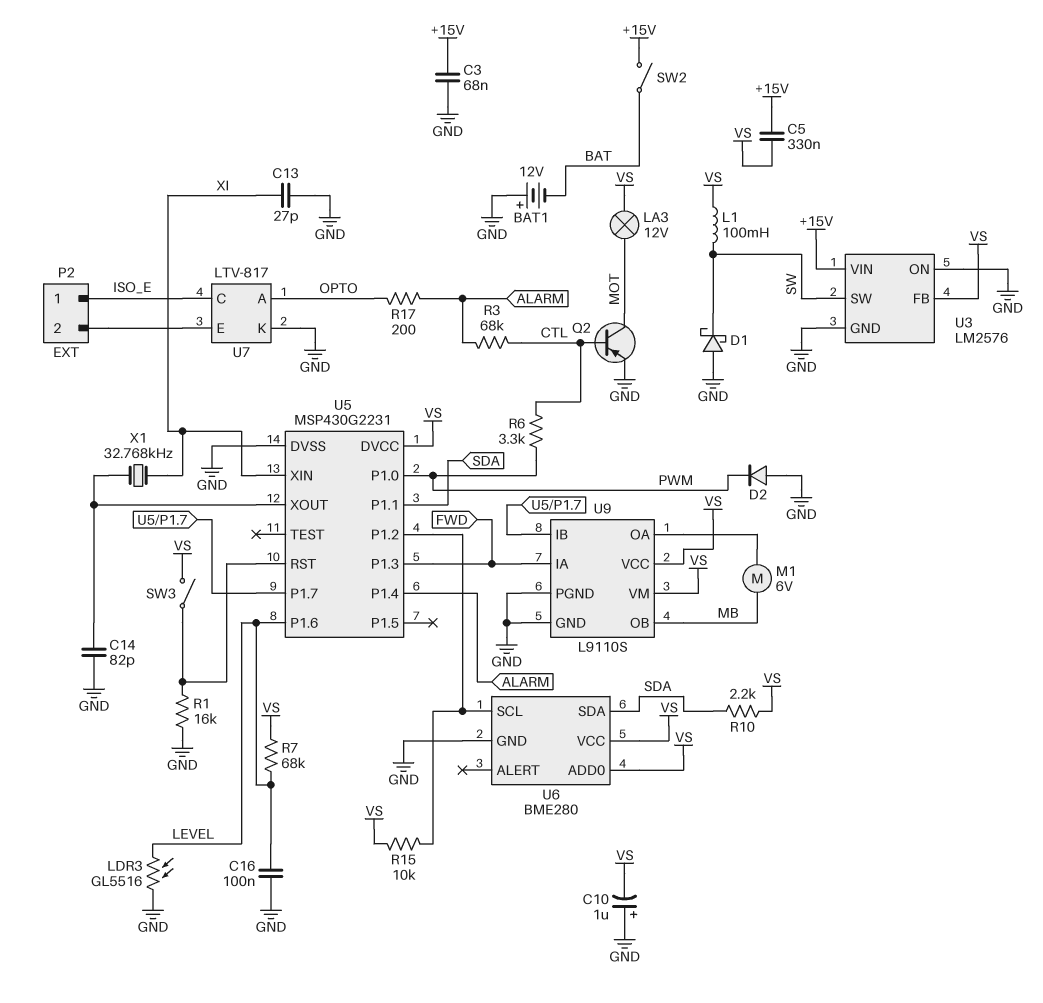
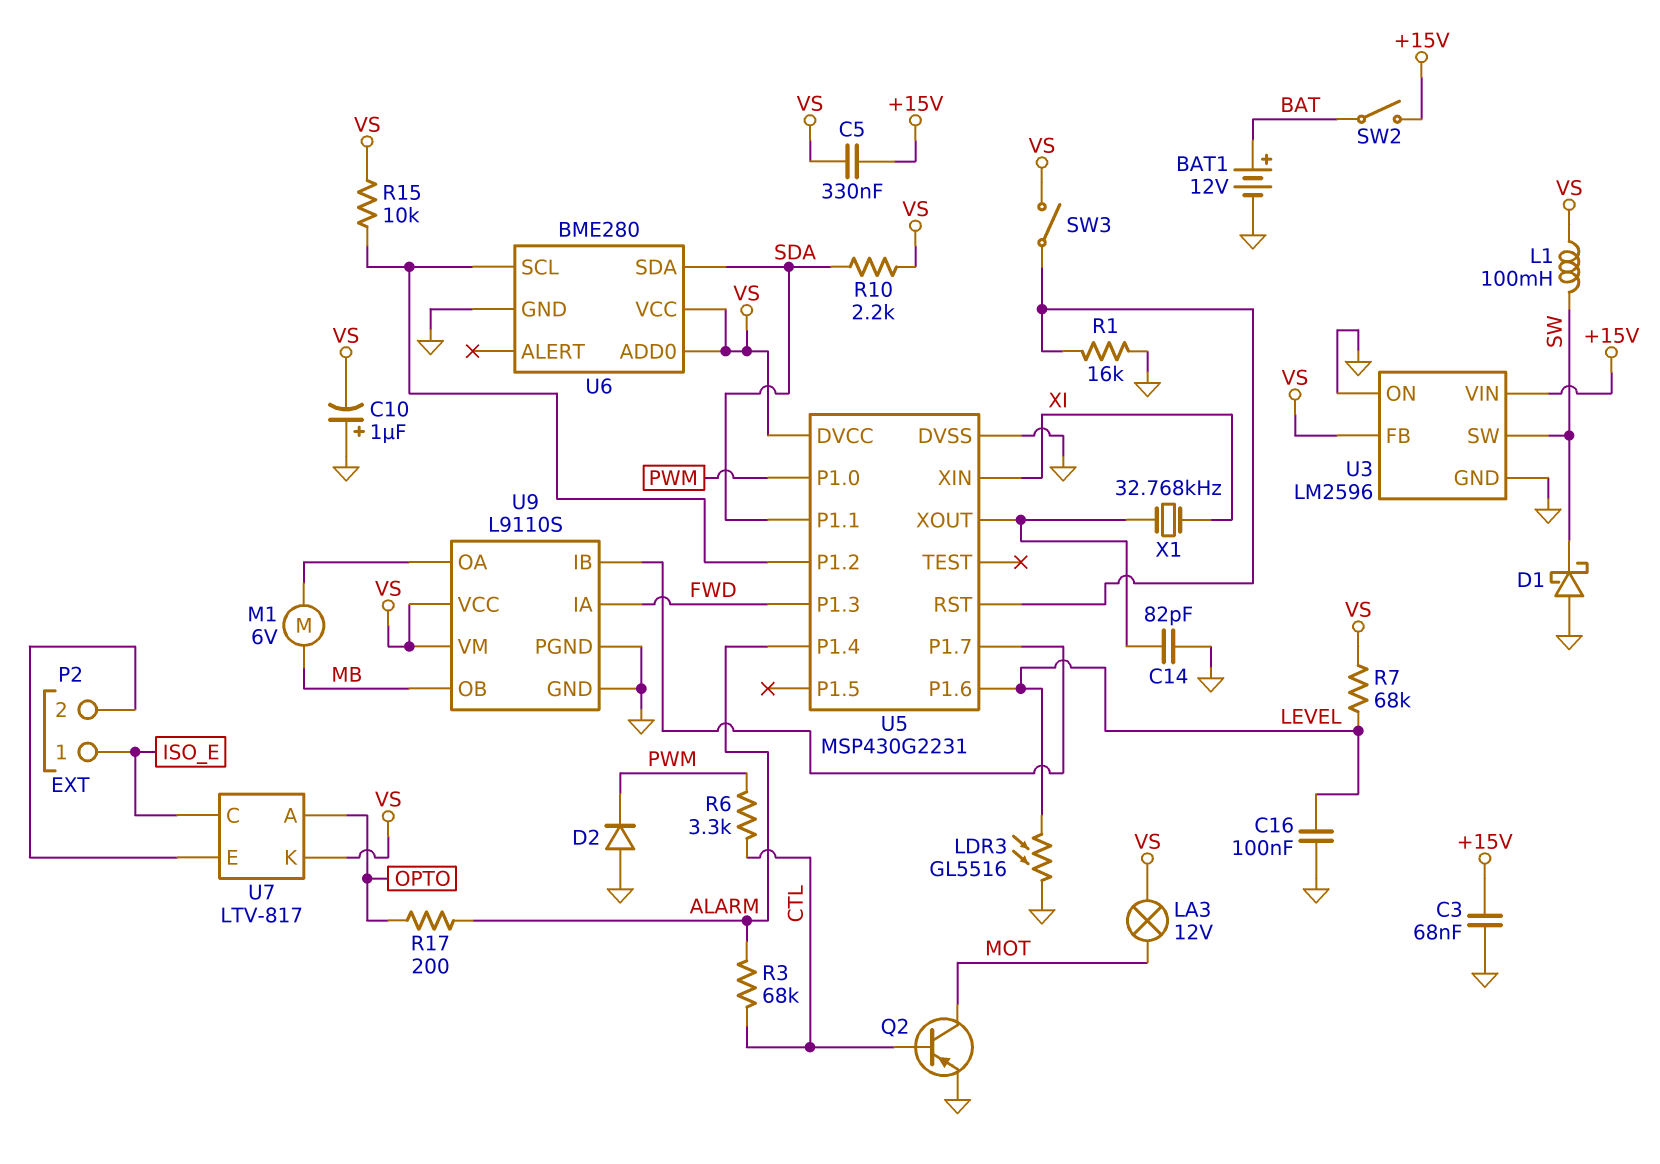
BAT1: 12V (plus GND, minus BAT) -> 12V (plus BAT, minus GND)
C13: 27pF (GND, XI) -> none
U3: LM2576 -> LM2596
U7 pin K: GND -> VS

